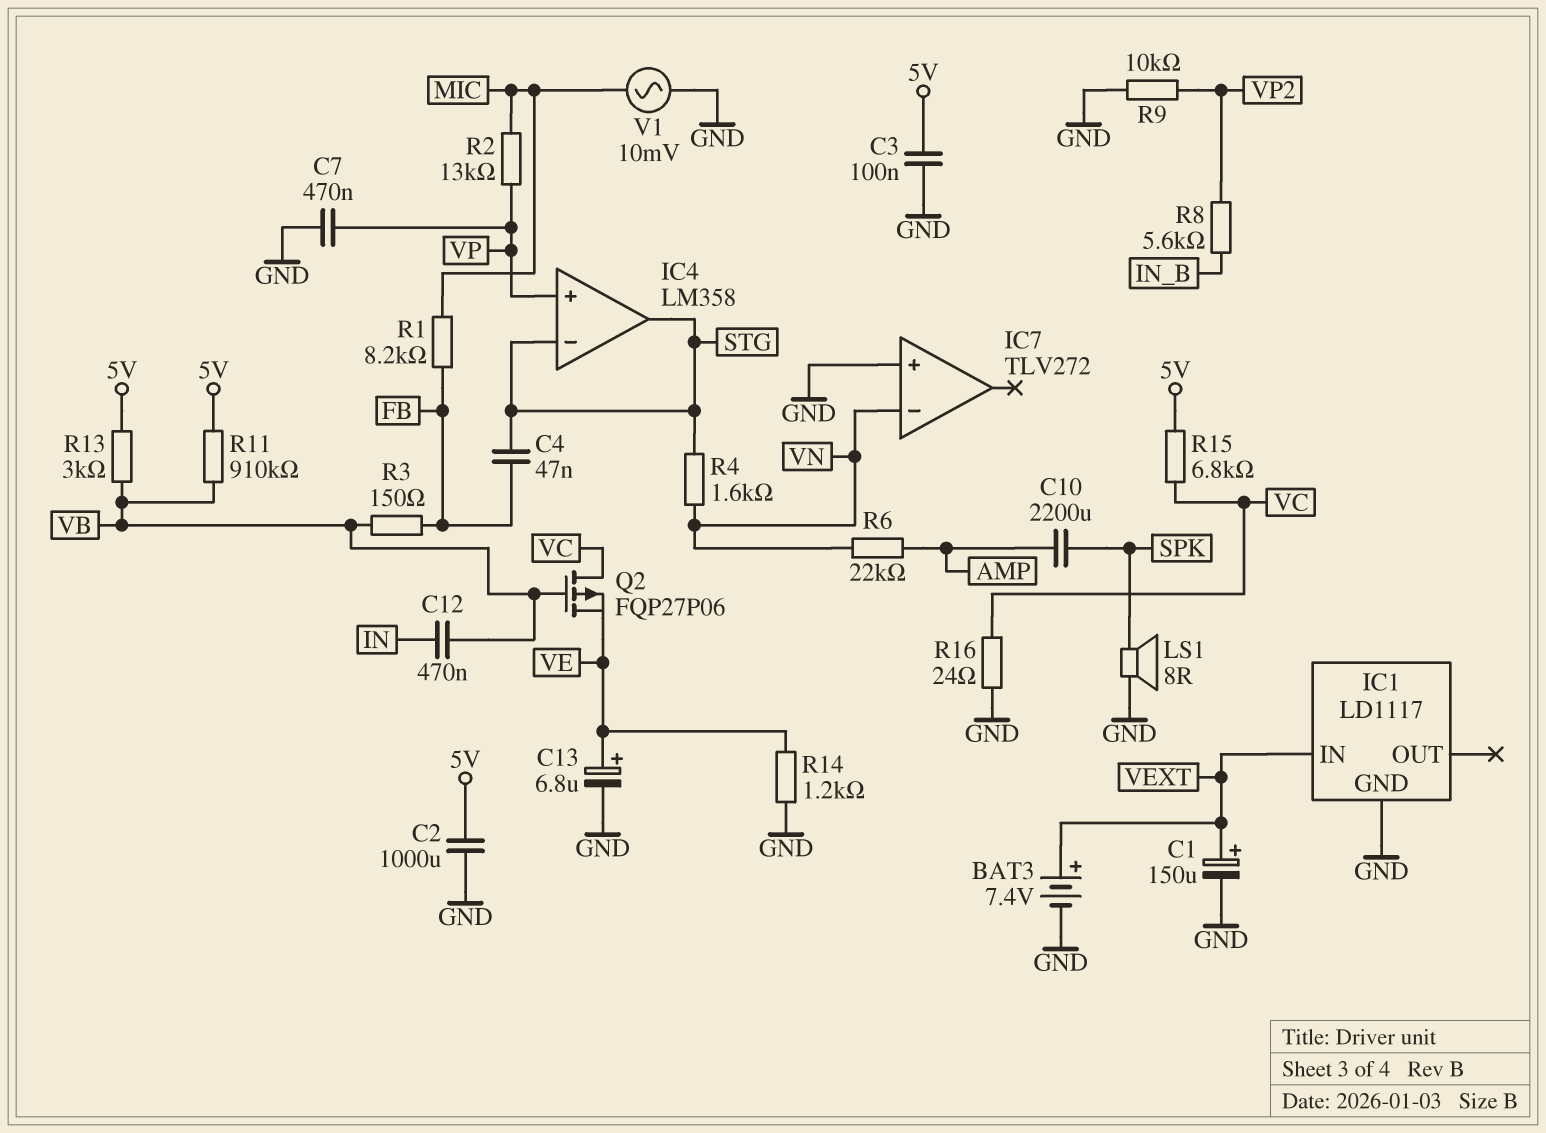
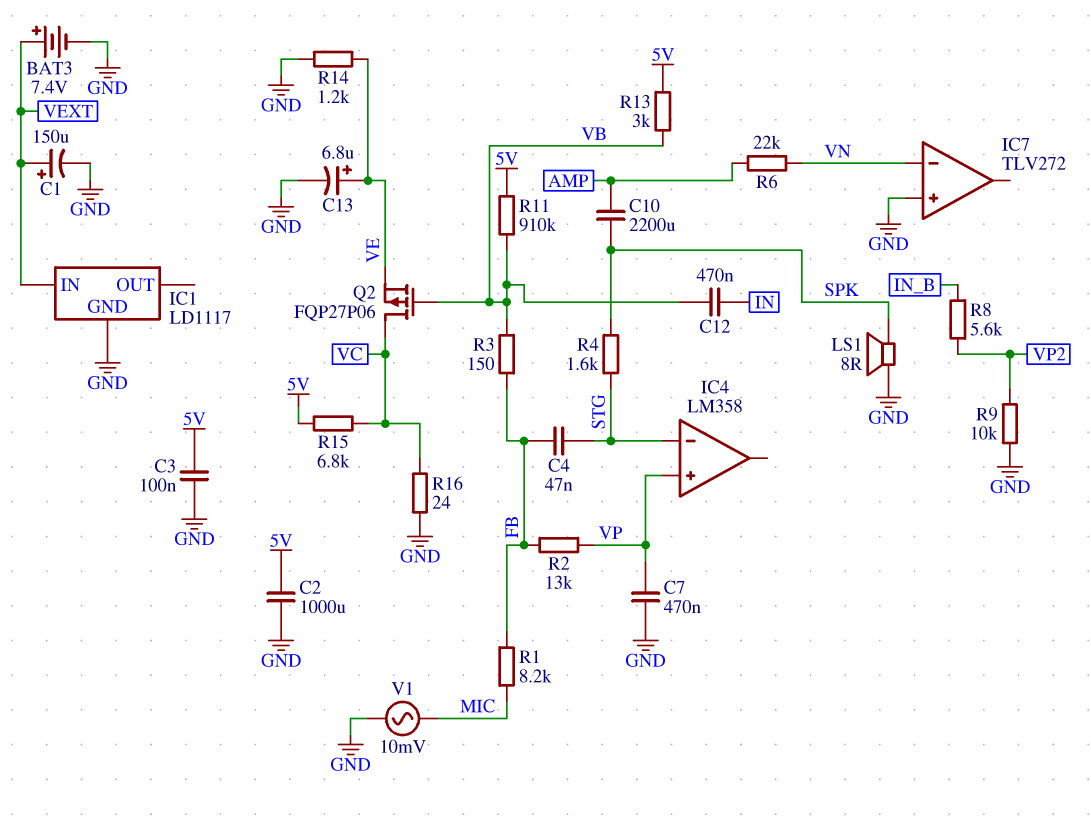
IC4 pin out: STG -> none
R2: 13k (MIC, VP) -> 13k (FB, VP)
R4: 1.6k (STG, VN) -> 1.6k (SPK, STG)

